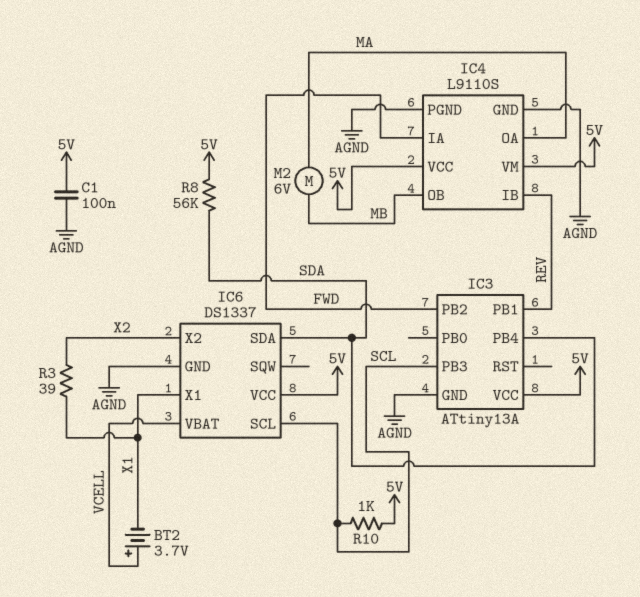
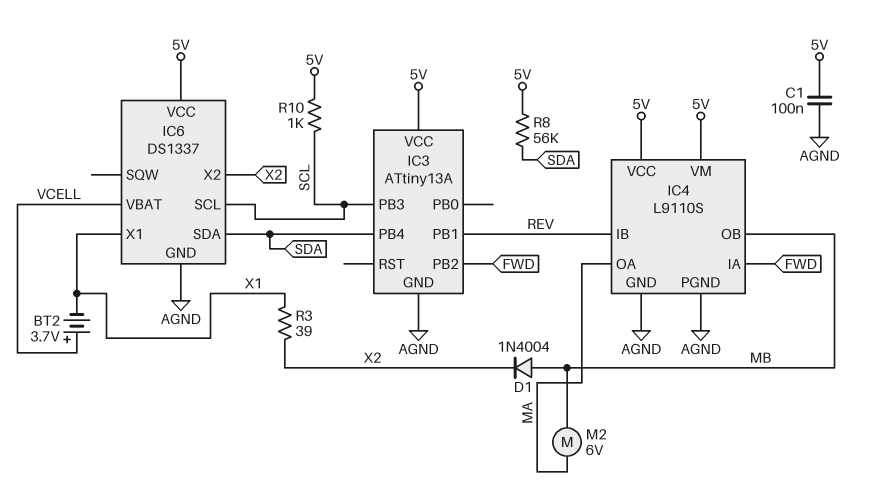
D1: none -> diode 1N4004 (A MB, K X2)

